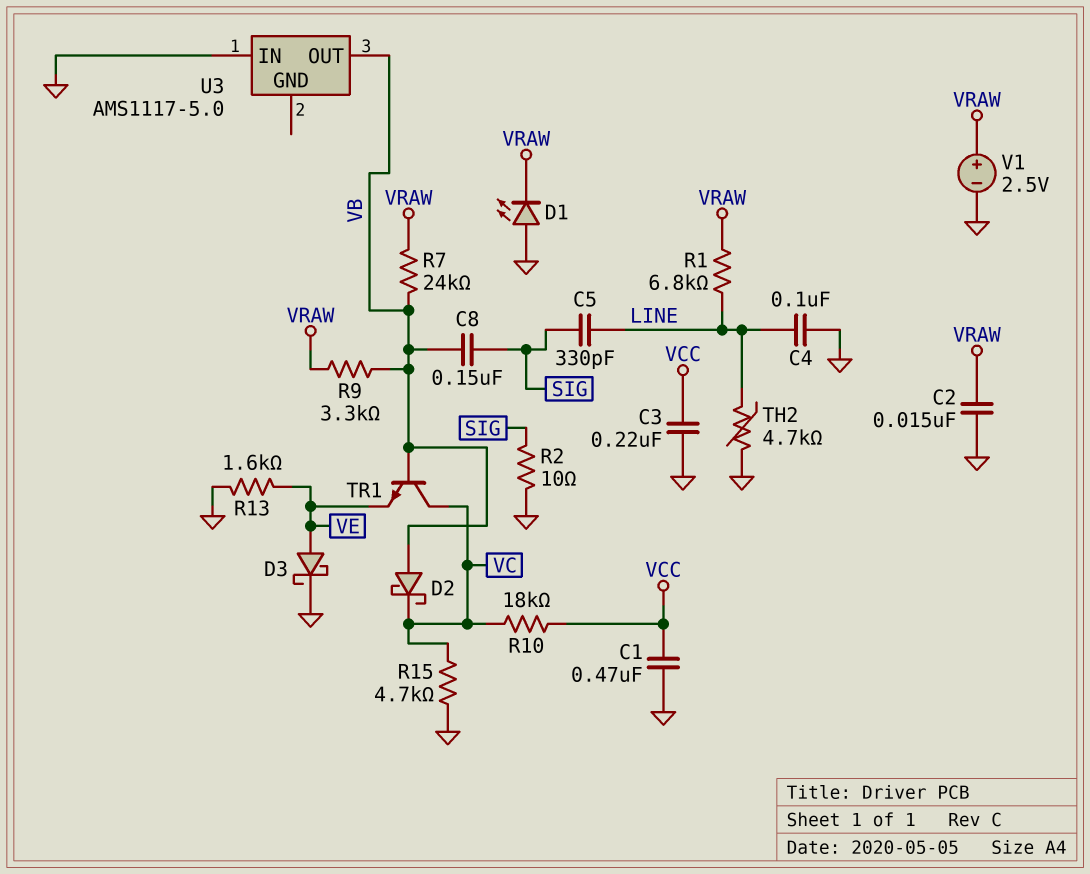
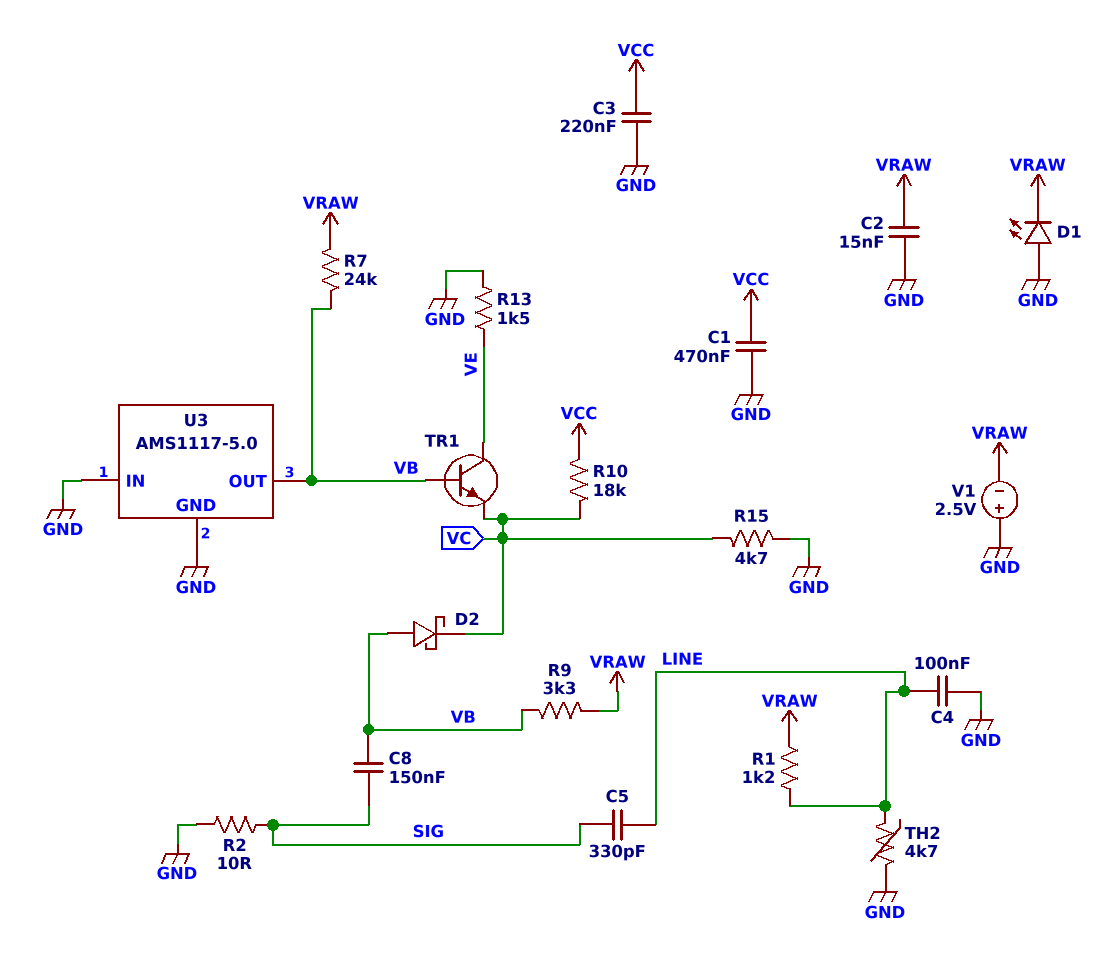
D3: schottky (A VE, K GND) -> none
R1: 6.8k (LINE, VRAW) -> 1.2k (LINE, VRAW)
R13: 1.6k (GND, VE) -> 1.5k (GND, VE)
TR1: NPN (B VB, C VC, E VE) -> NPN (B VB, C VE, E VC)
U3 pin GND: none -> GND
V1: 2.5V (plus VRAW, minus GND) -> 2.5V (plus GND, minus VRAW)

